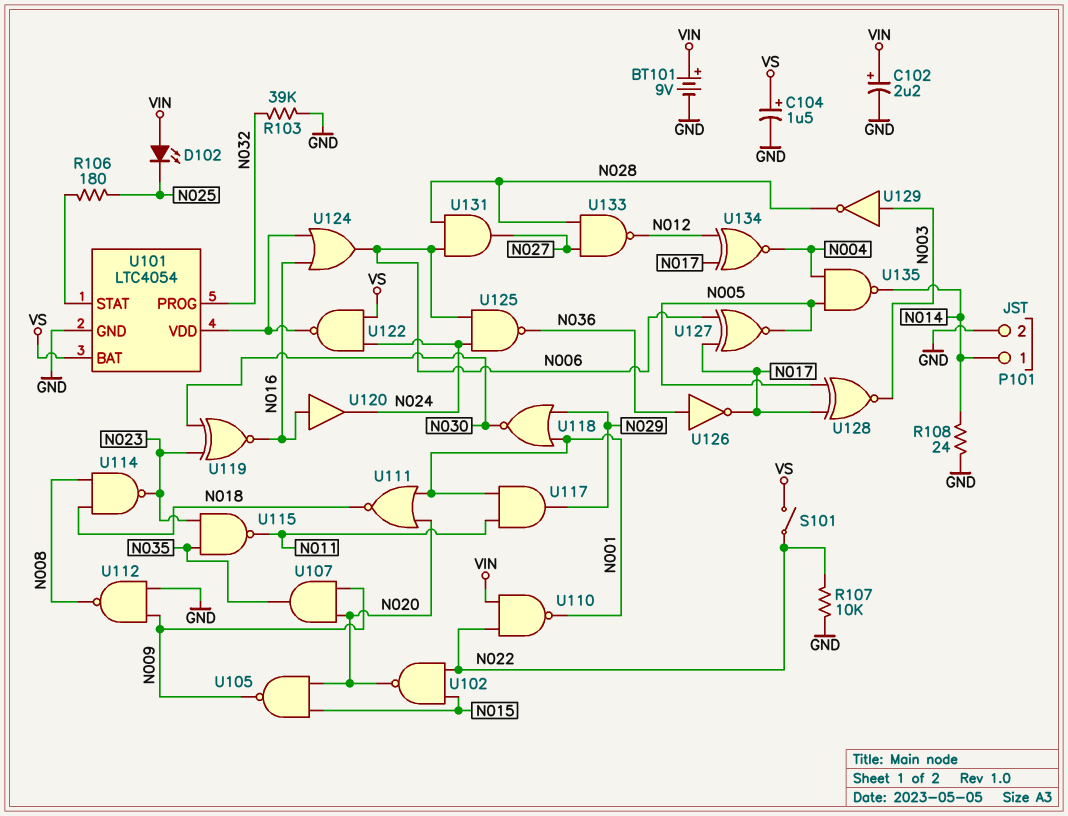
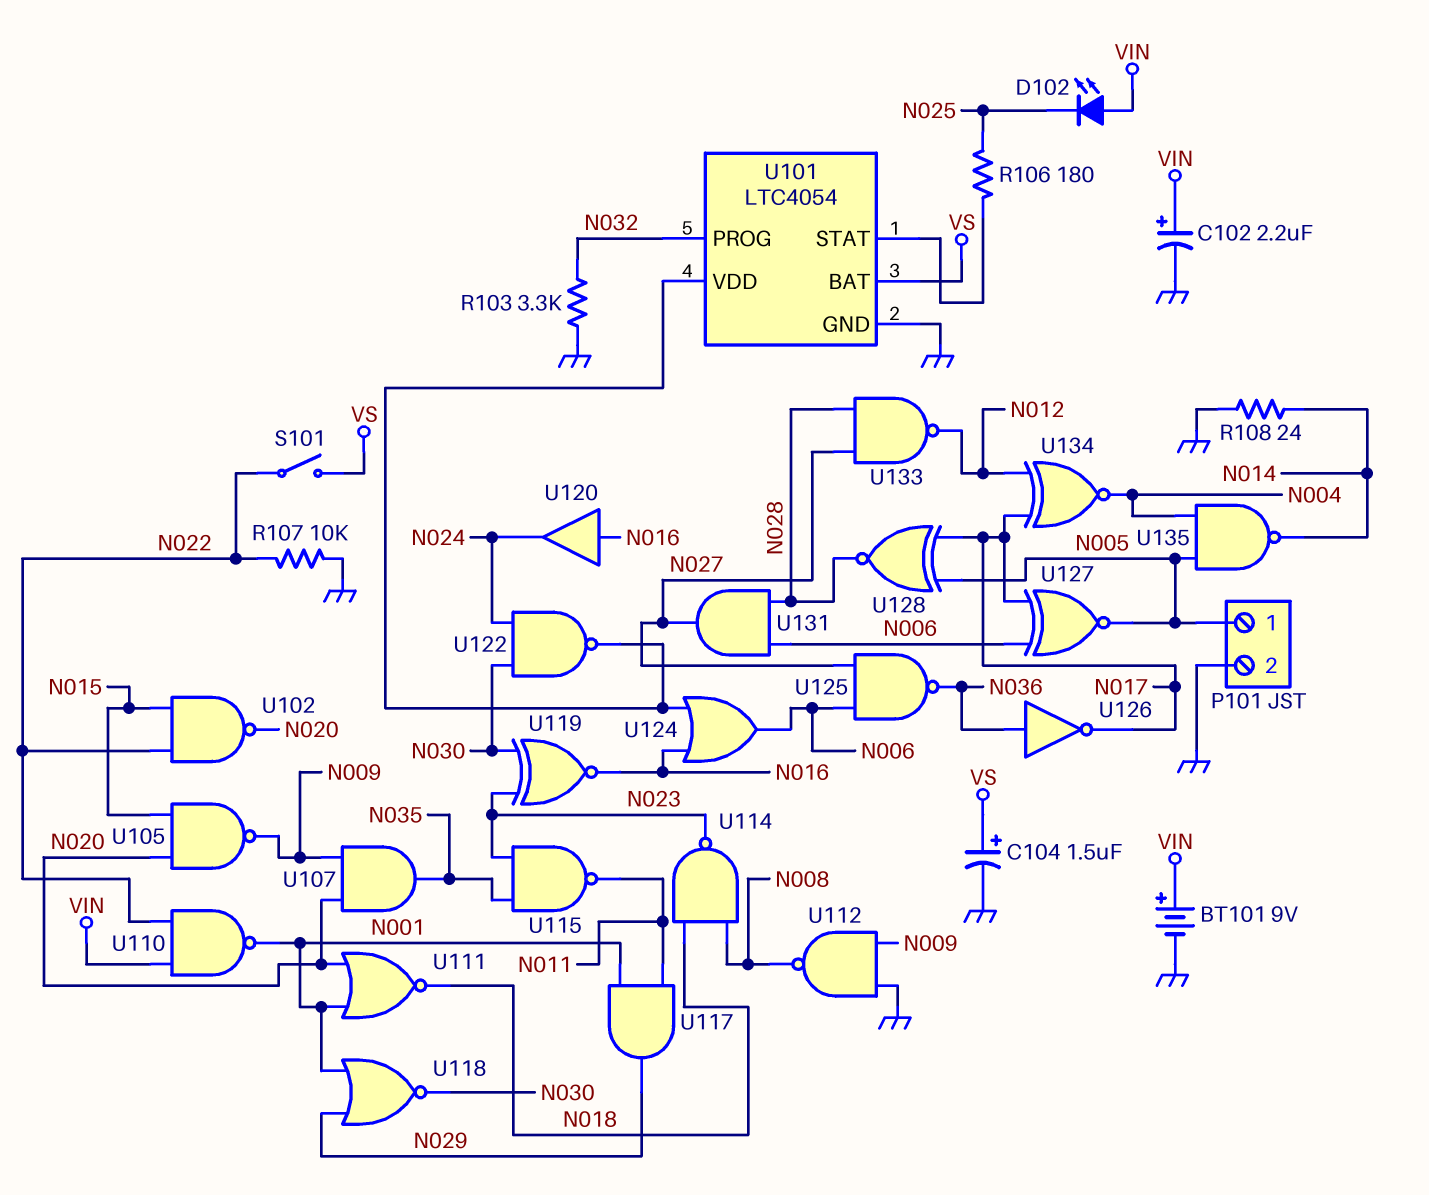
P101 pin 1: N014 -> N005
R103: 39k (GND, N032) -> 3.3k (GND, N032)
U122: NAND (in N024, in VS, out U101/VDD) -> NAND (in N024, in N030, out U101/VDD)
U125: NAND (in N006, in N024, out N036) -> NAND (in N006, in N027, out N036)
U128: XNOR (in N005, in N017, out N003) -> XNOR (in N005, in N017, out N028)
U129: NOT (in N003, out N028) -> none

